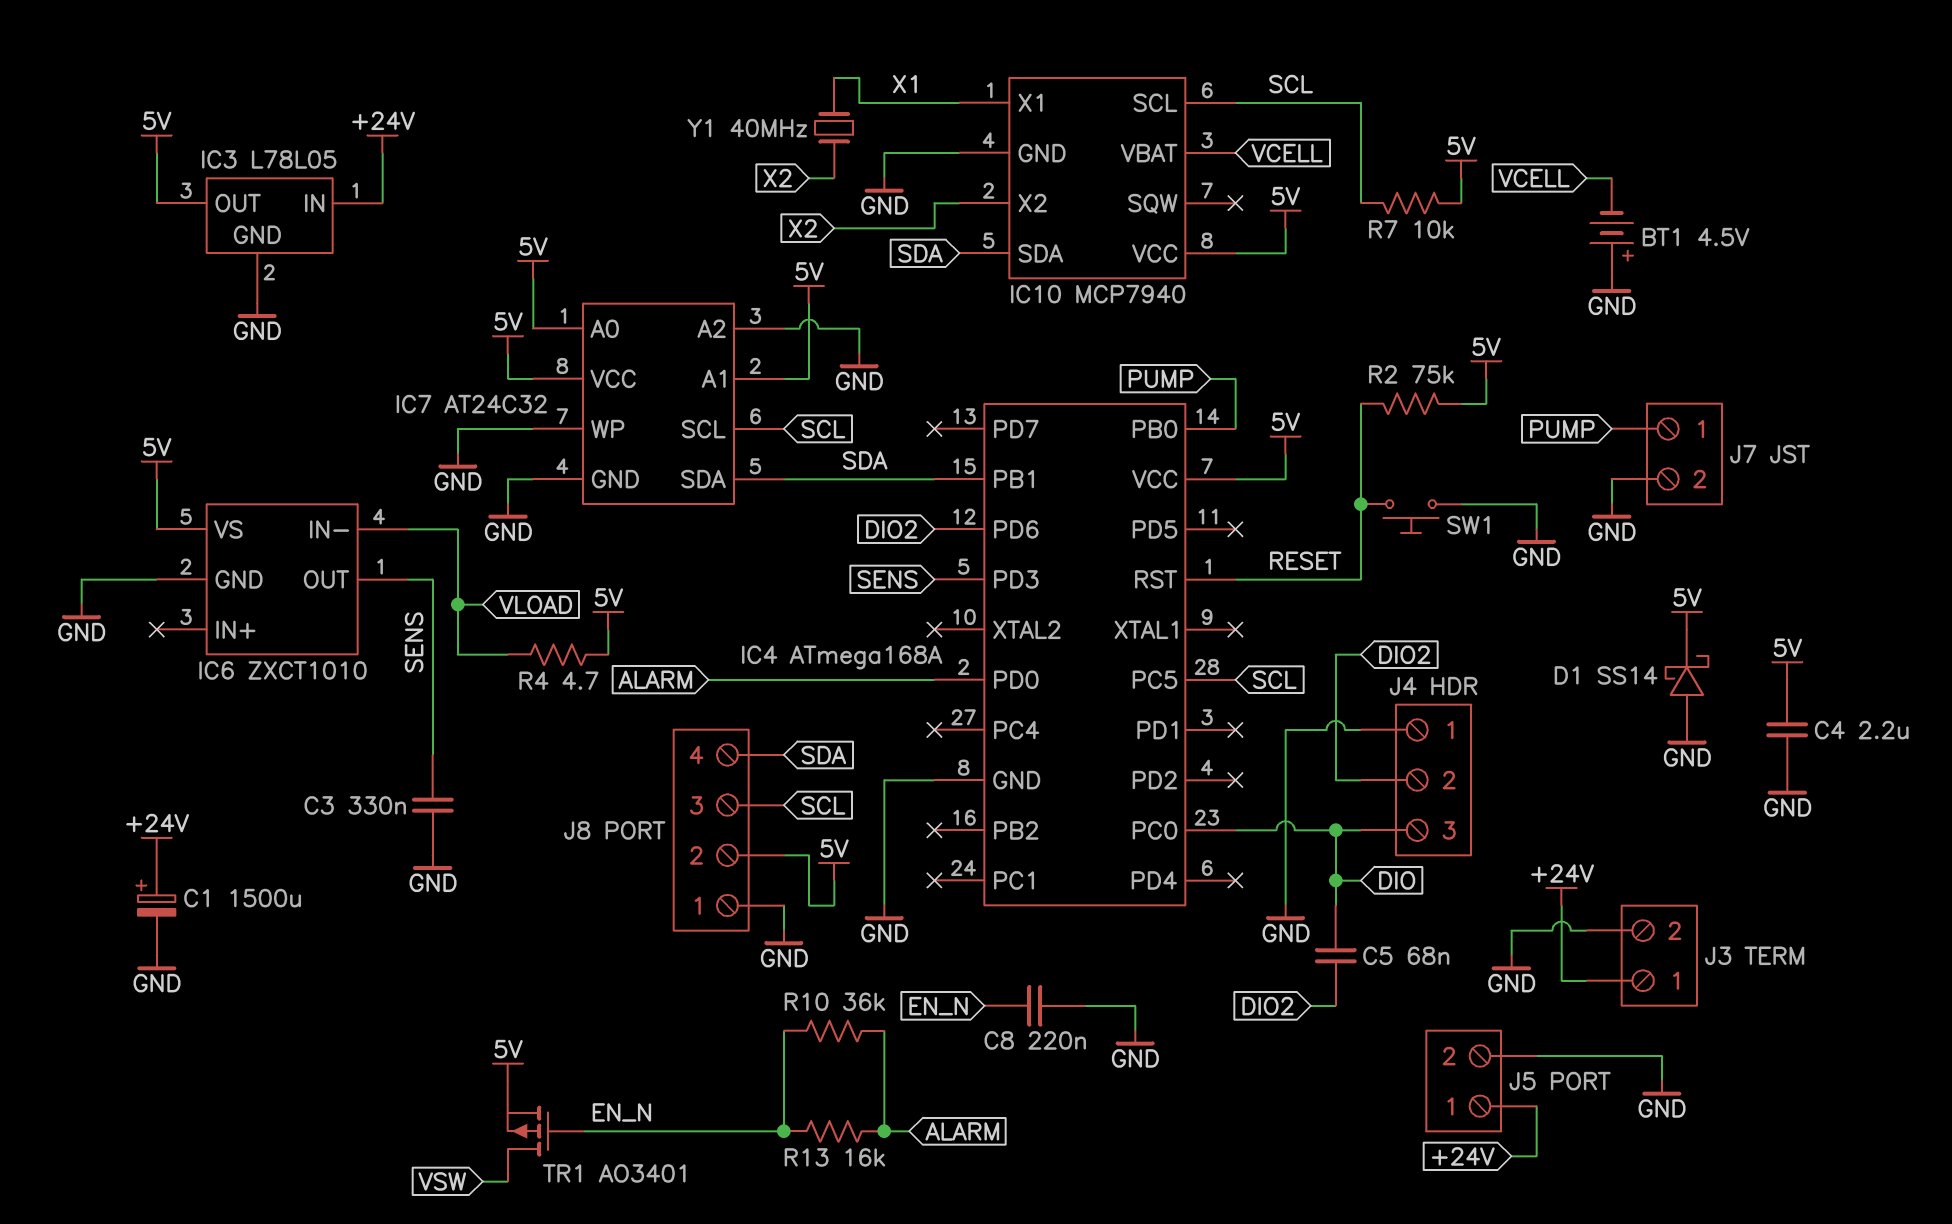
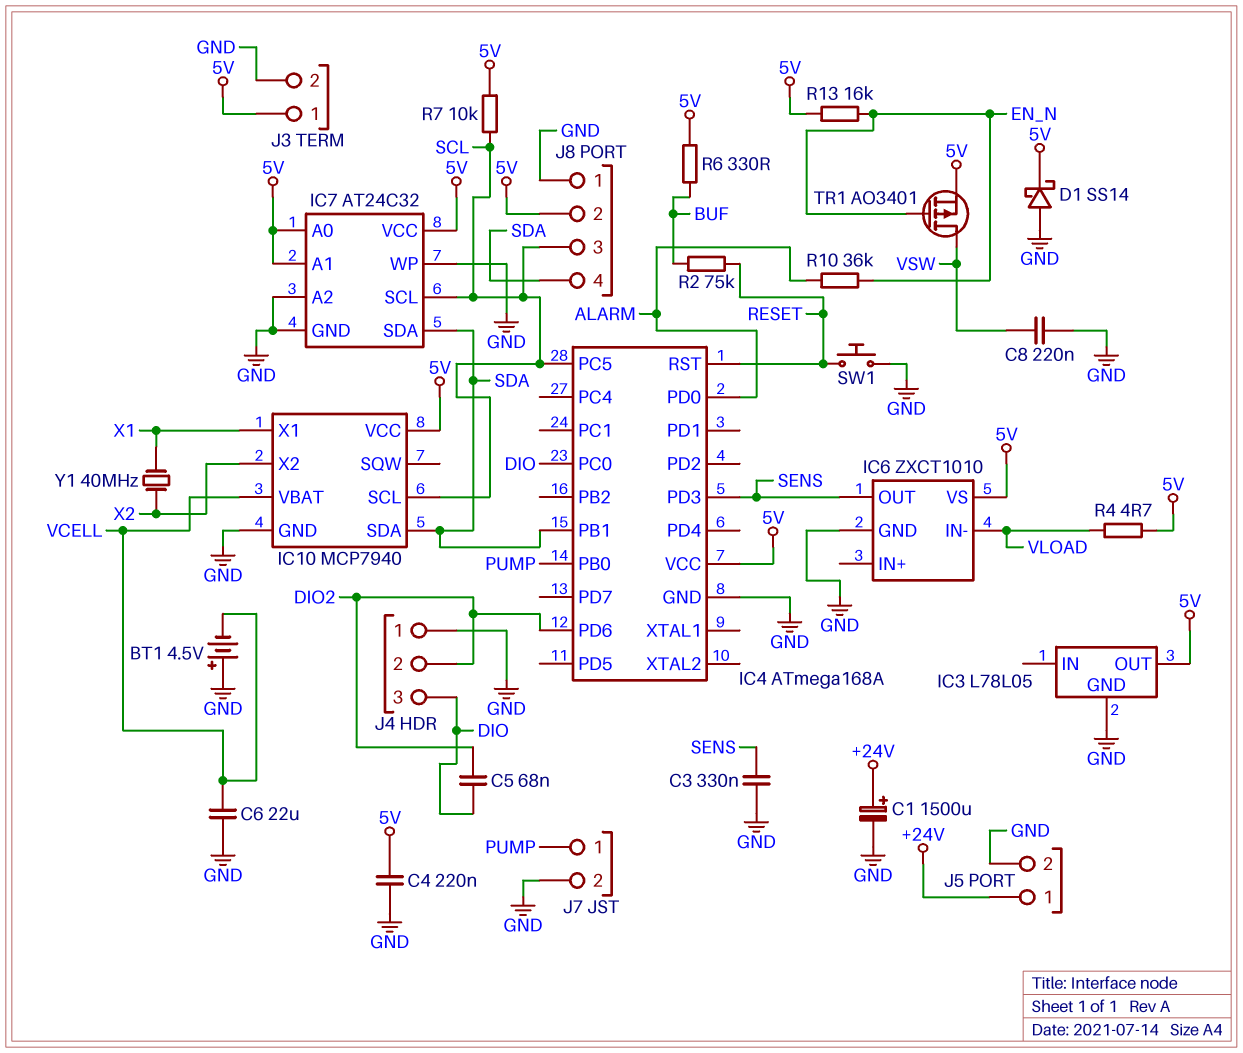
C4: 2.2uF (5V, GND) -> 220nF (5V, GND)
C6: none -> 22uF (GND, VCELL)
C8: 220nF (EN_N, GND) -> 220nF (GND, VSW)
IC3 pin IN: +24V -> none
J3 pin 1: +24V -> 5V
R2: 75k (5V, RESET) -> 75k (BUF, RESET)
R6: none -> 330 (5V, BUF)
R13: 16k (ALARM, EN_N) -> 16k (5V, EN_N)

